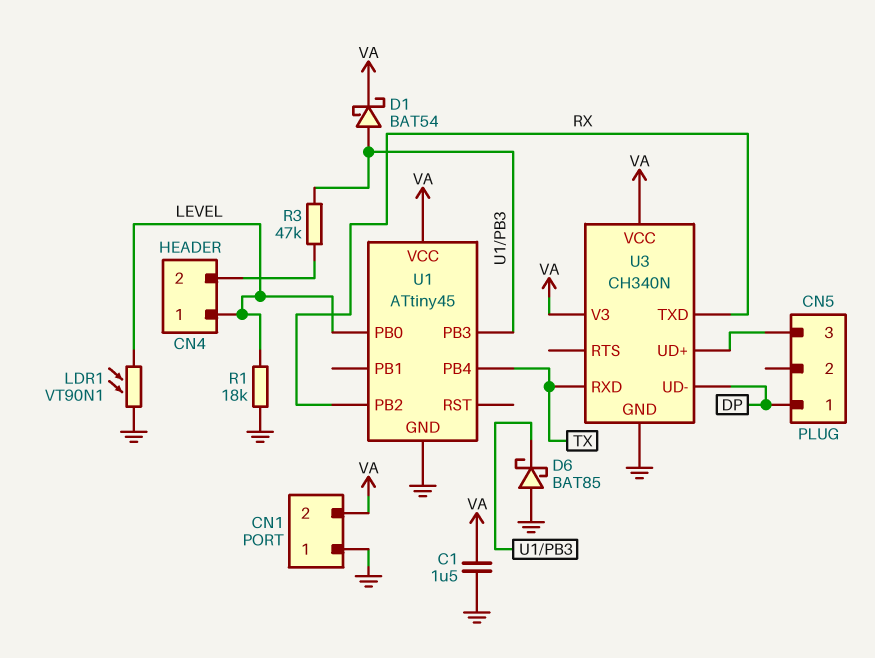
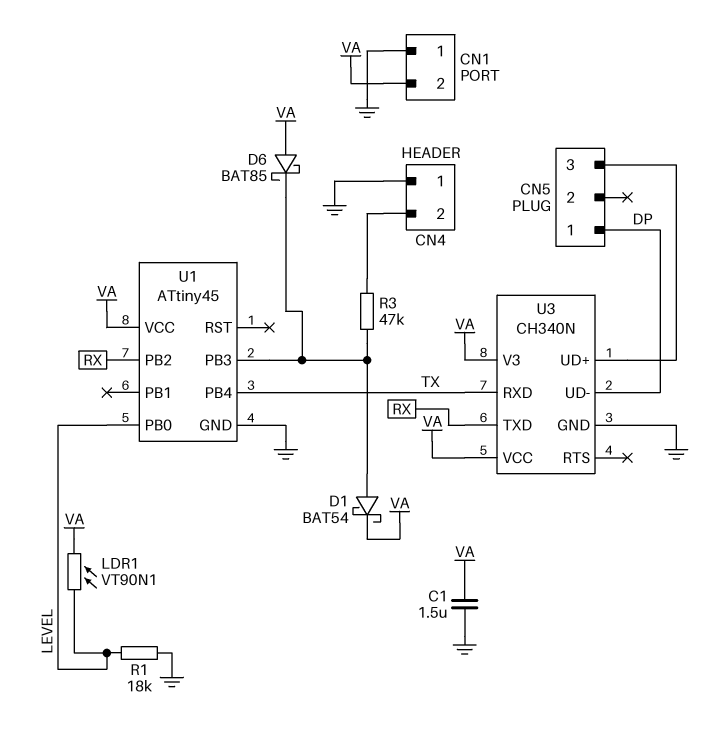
CN4 pin 1: LEVEL -> GND
D6: schottky BAT85 (A GND, K U1/PB3) -> schottky BAT85 (A VA, K U1/PB3)
LDR1: VT90N1 (GND, LEVEL) -> VT90N1 (LEVEL, VA)

